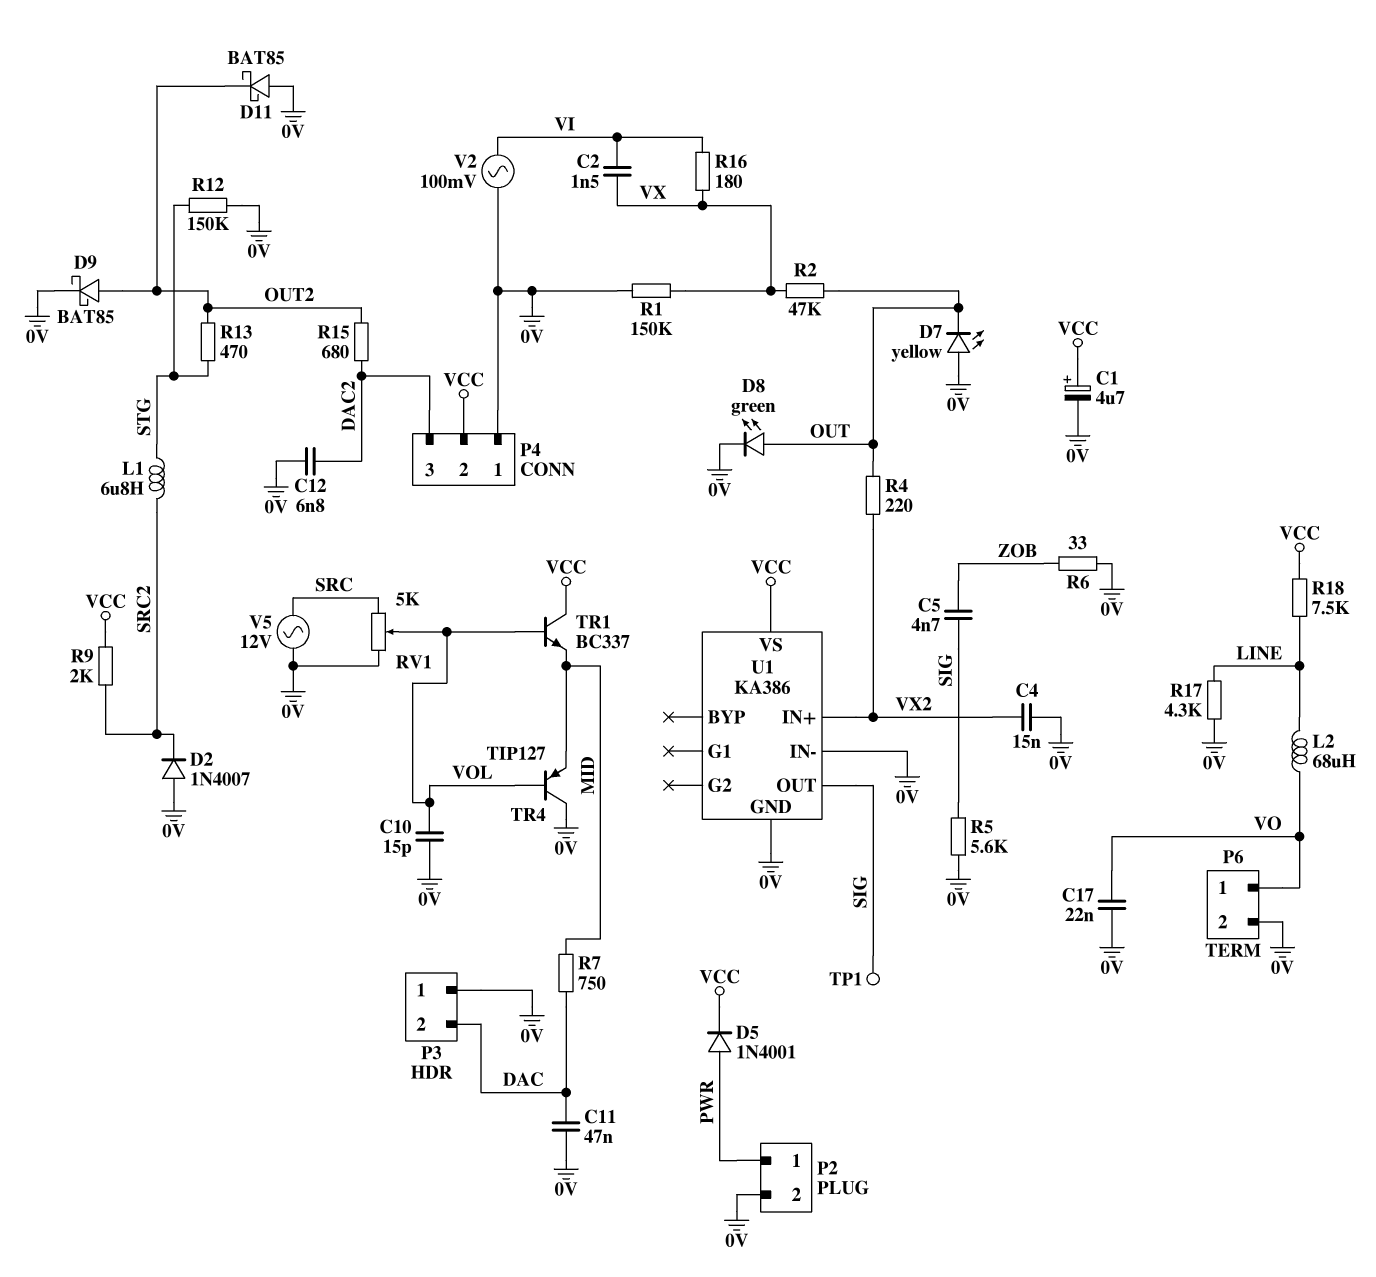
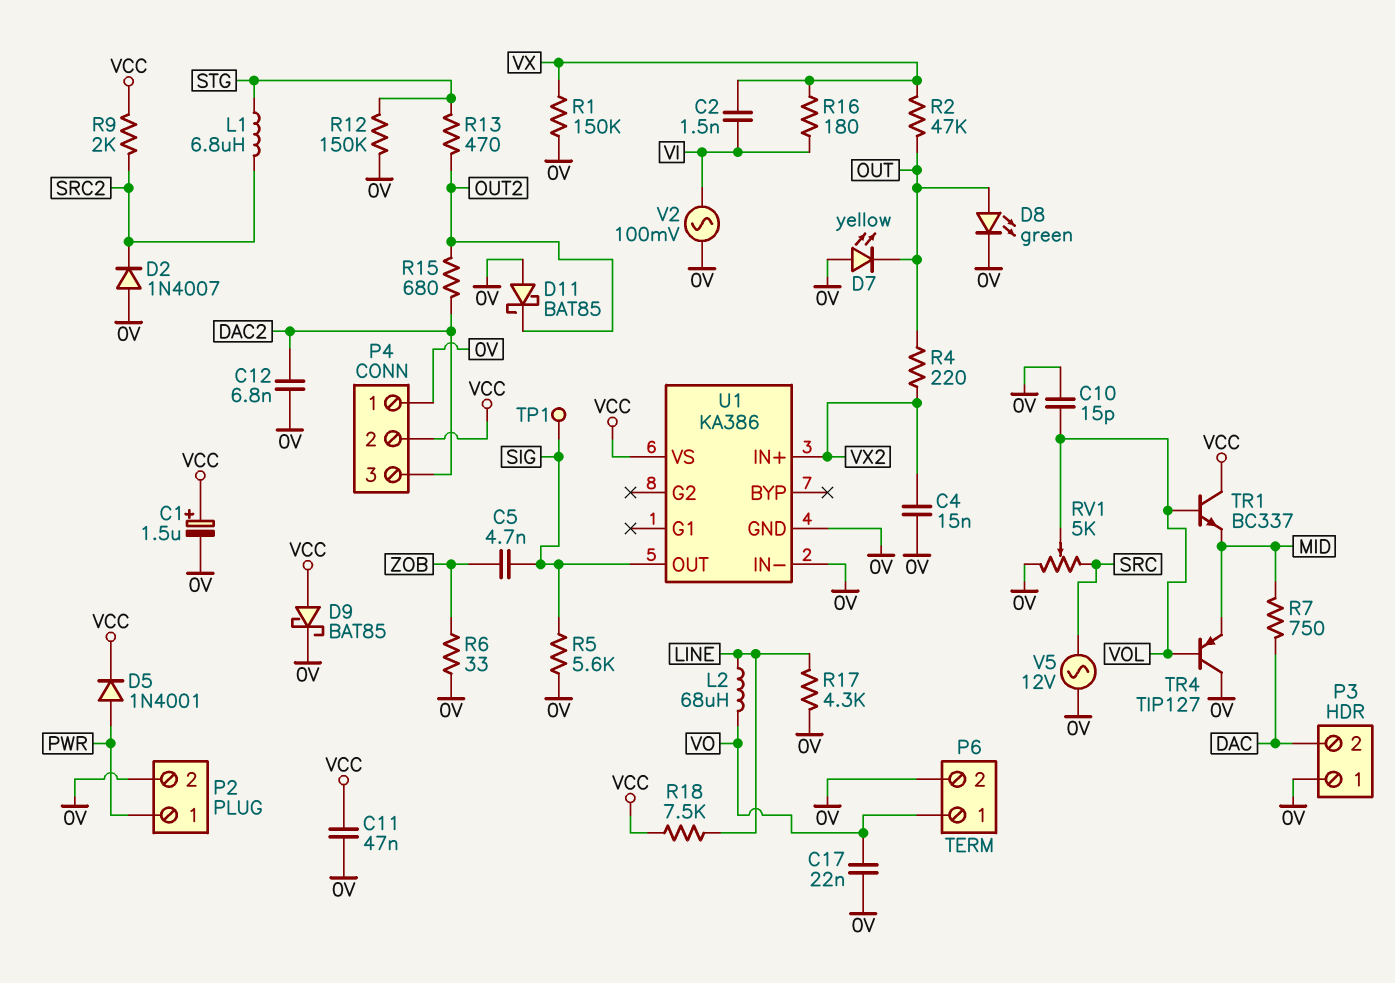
C1: 4.7uF (plus VCC, minus 0V) -> 1.5uF (plus VCC, minus 0V)
C11: 47nF (0V, DAC) -> 47nF (0V, VCC)
D9: schottky BAT85 (A OUT2, K 0V) -> schottky BAT85 (A VCC, K 0V)

